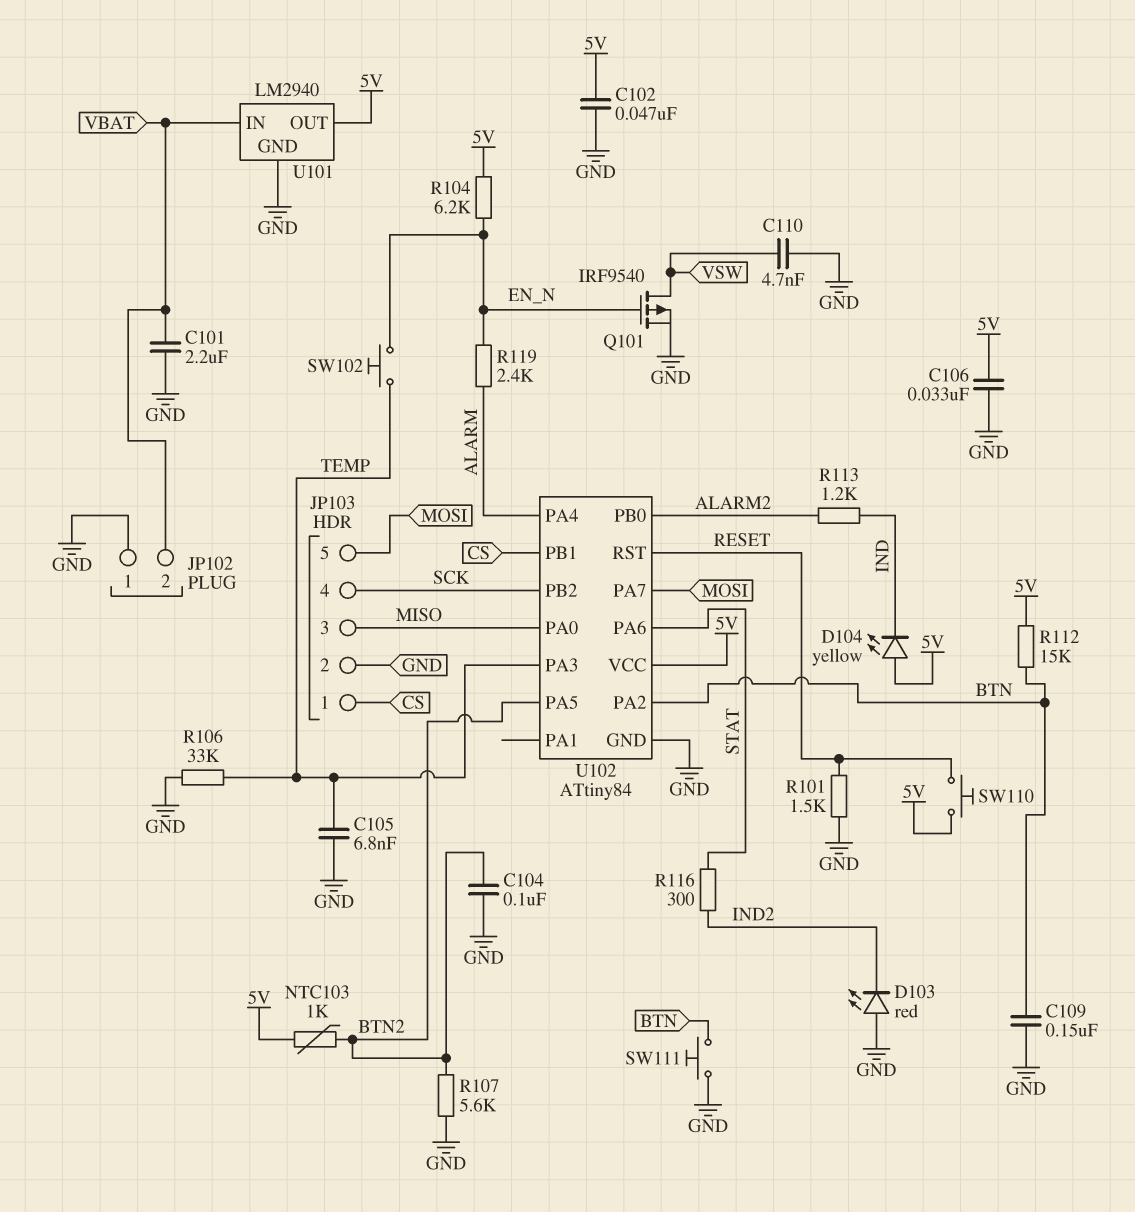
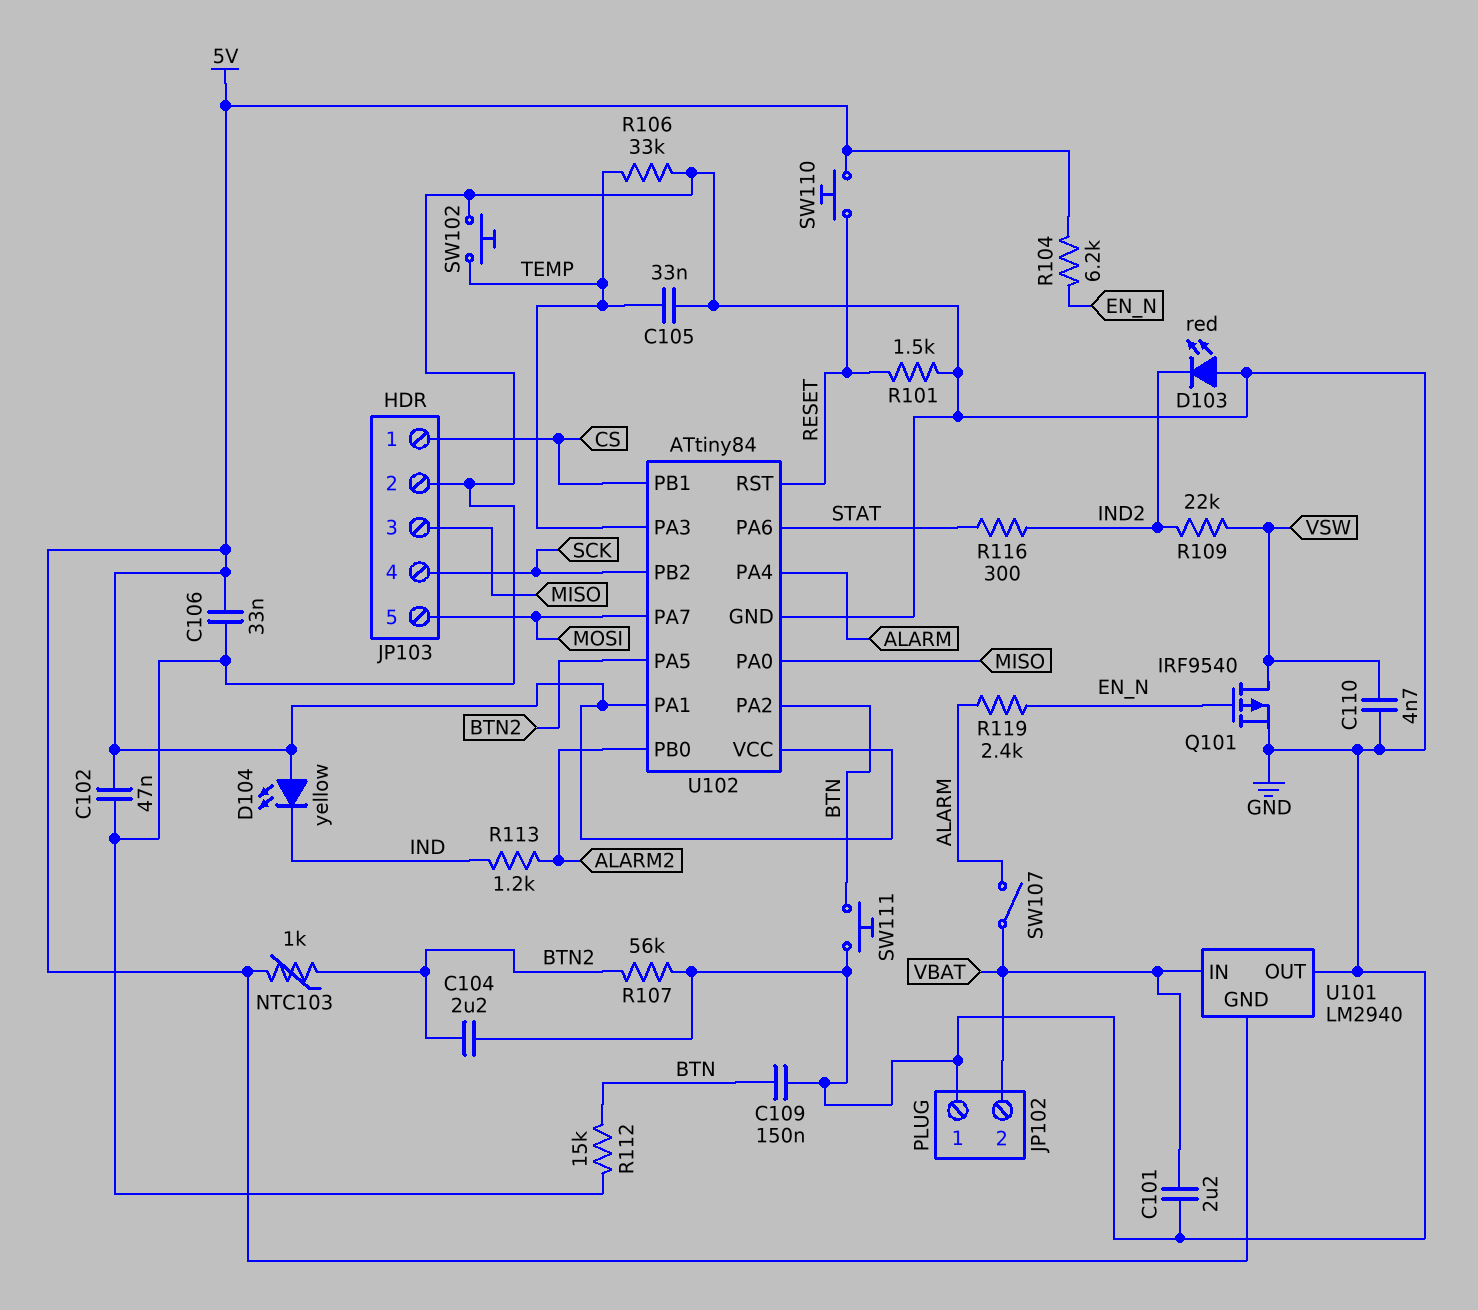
C104: 100nF (BTN2, GND) -> 2.2uF (BTN2, GND)
C105: 6.8nF (GND, TEMP) -> 33nF (GND, TEMP)
R107: 5.6k (BTN2, GND) -> 56k (BTN2, GND)
R109: none -> 22k (IND2, VSW)
R112: 15k (5V, BTN) -> 15k (BTN, GND)
SW102: button (EN_N, TEMP) -> button (GND, TEMP)
SW107: none -> switch (ALARM, VBAT)
U101 pin GND: GND -> 5V
U101 pin OUT: 5V -> GND
U102 pin PA1: none -> 5V

